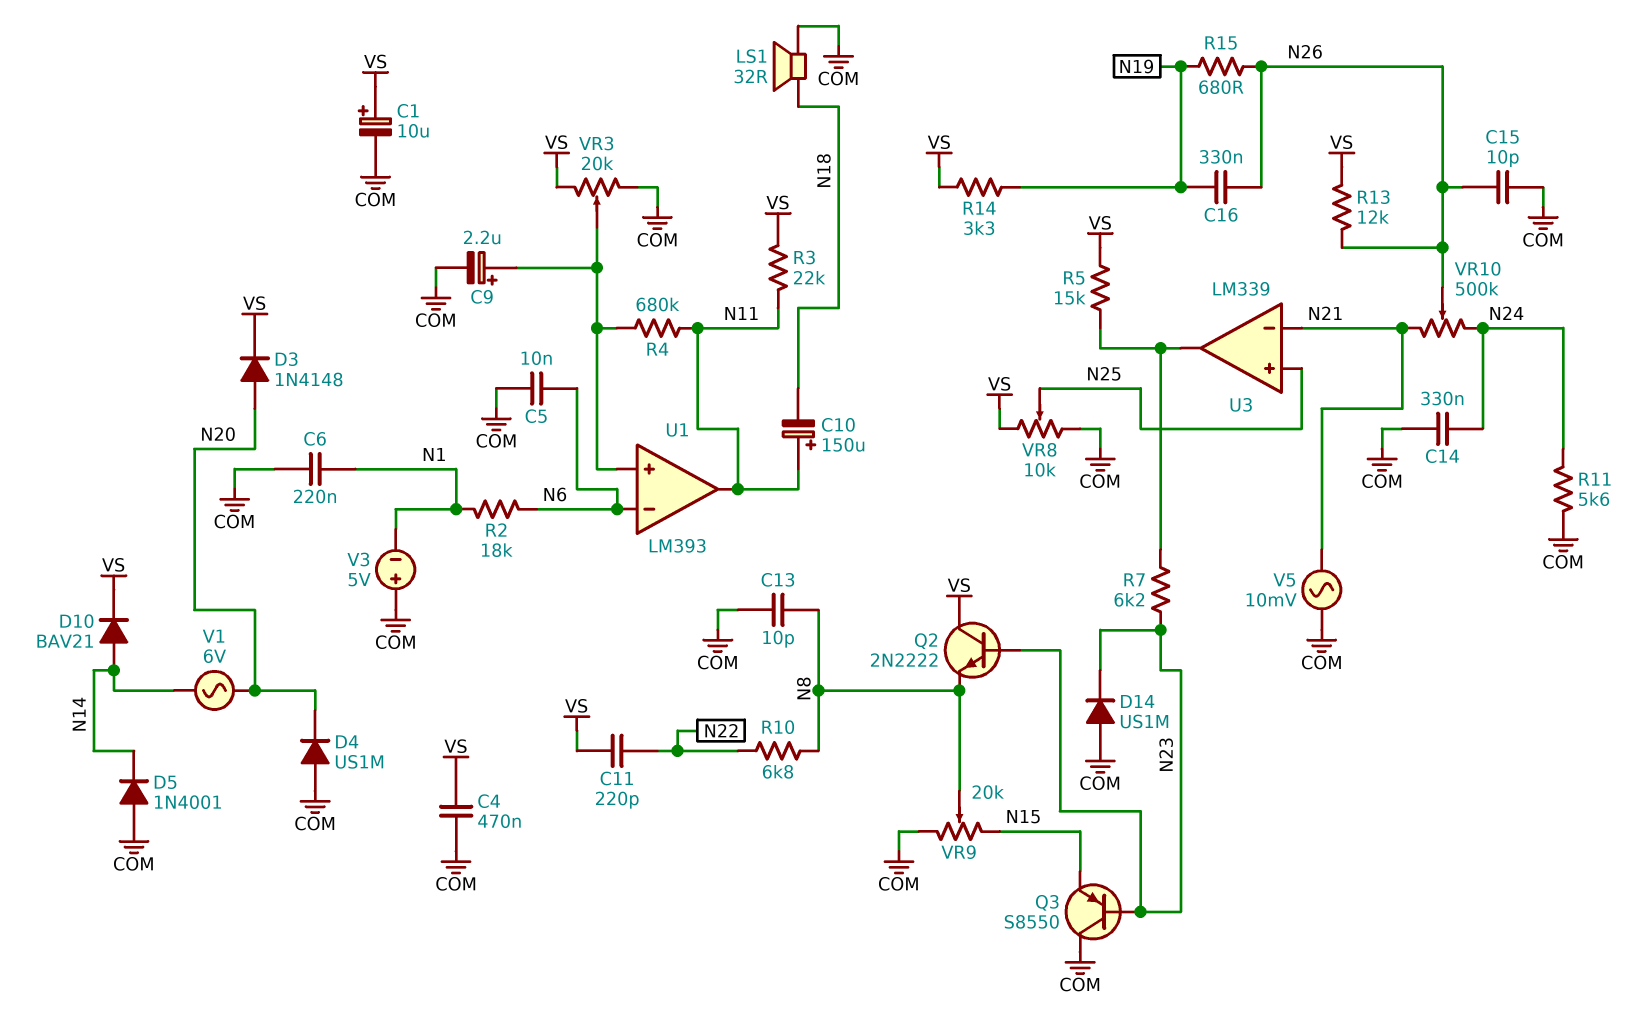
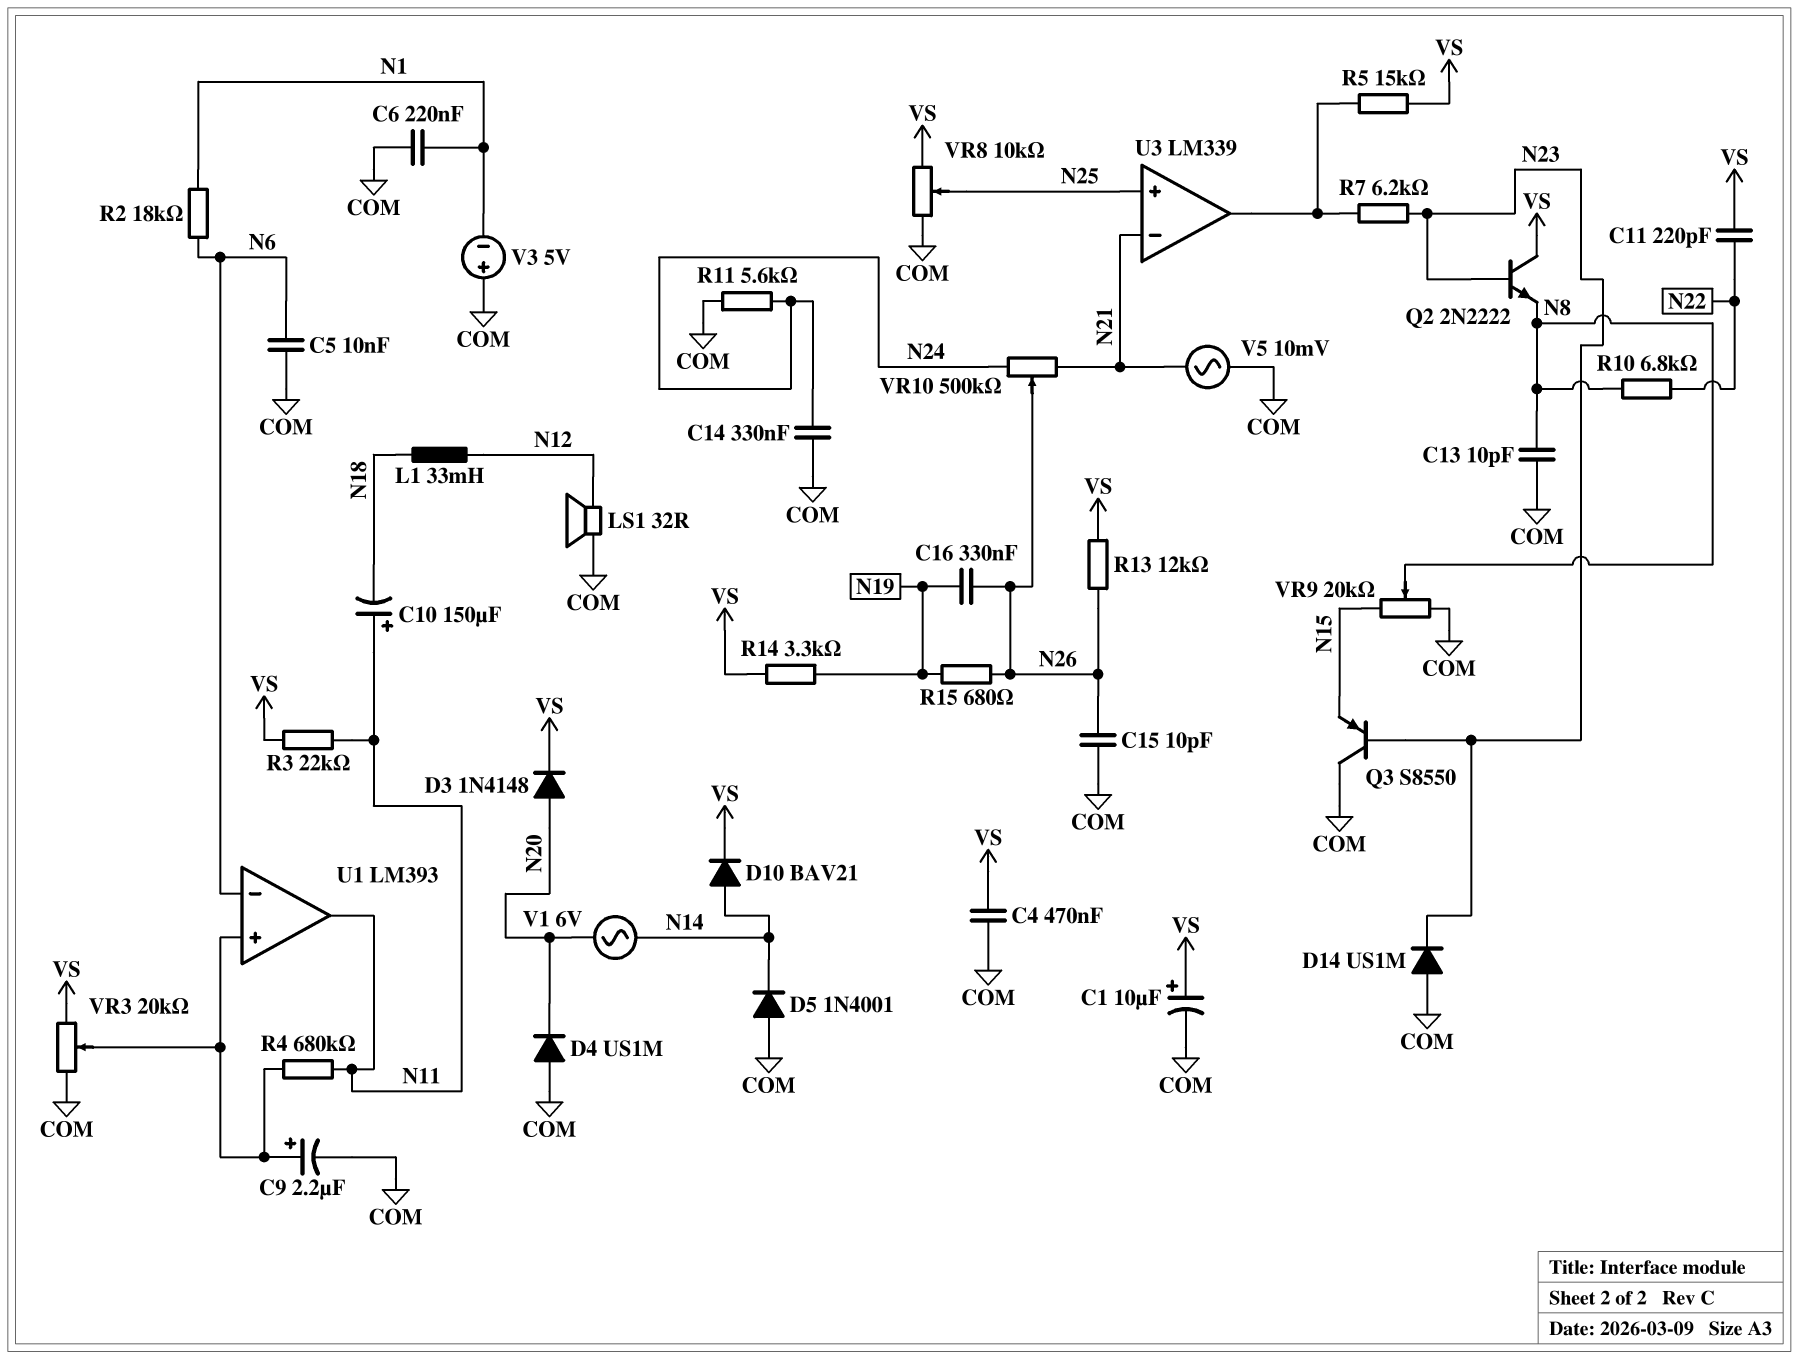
L1: none -> 33mH (N12, N18)
LS1: speaker 32R (COM, N18) -> speaker 32R (COM, N12)

